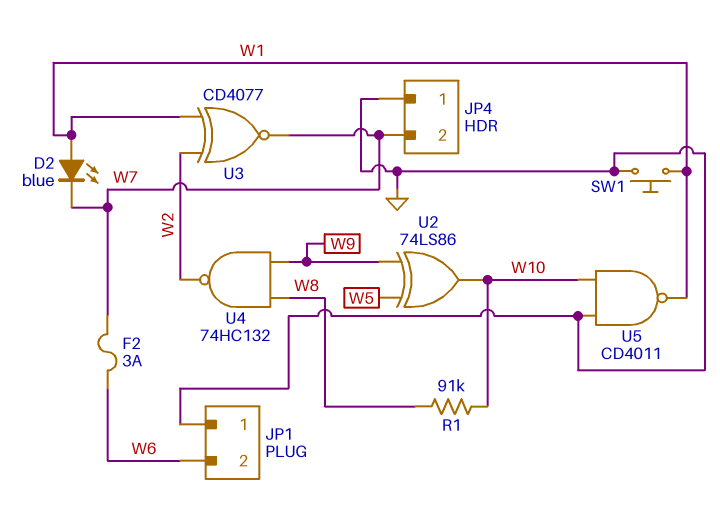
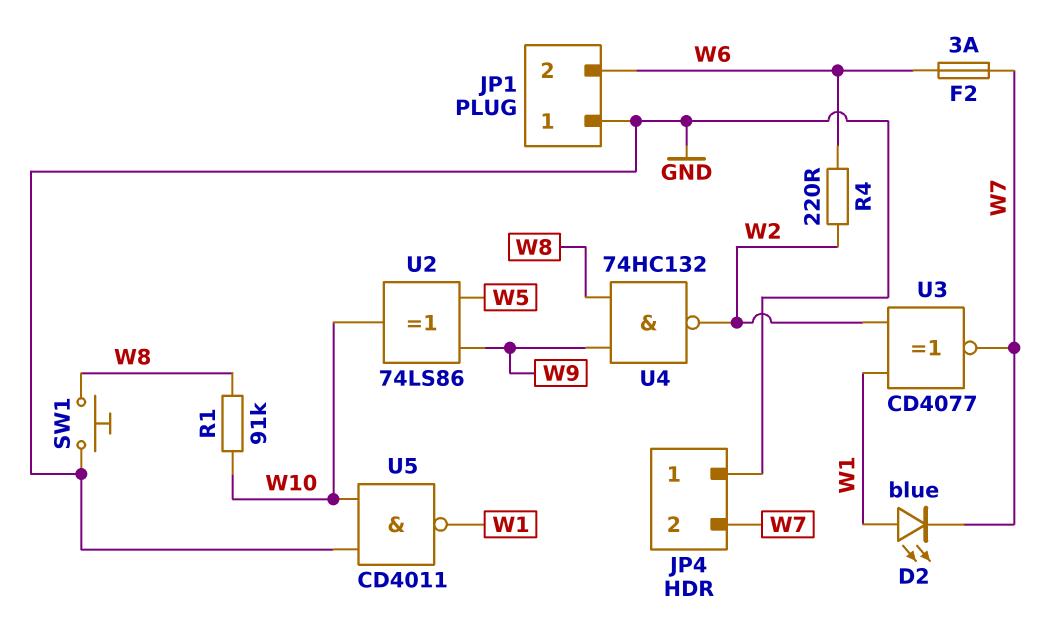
R4: none -> 220 (W2, W6)
SW1: button (GND, W1) -> button (GND, W8)

